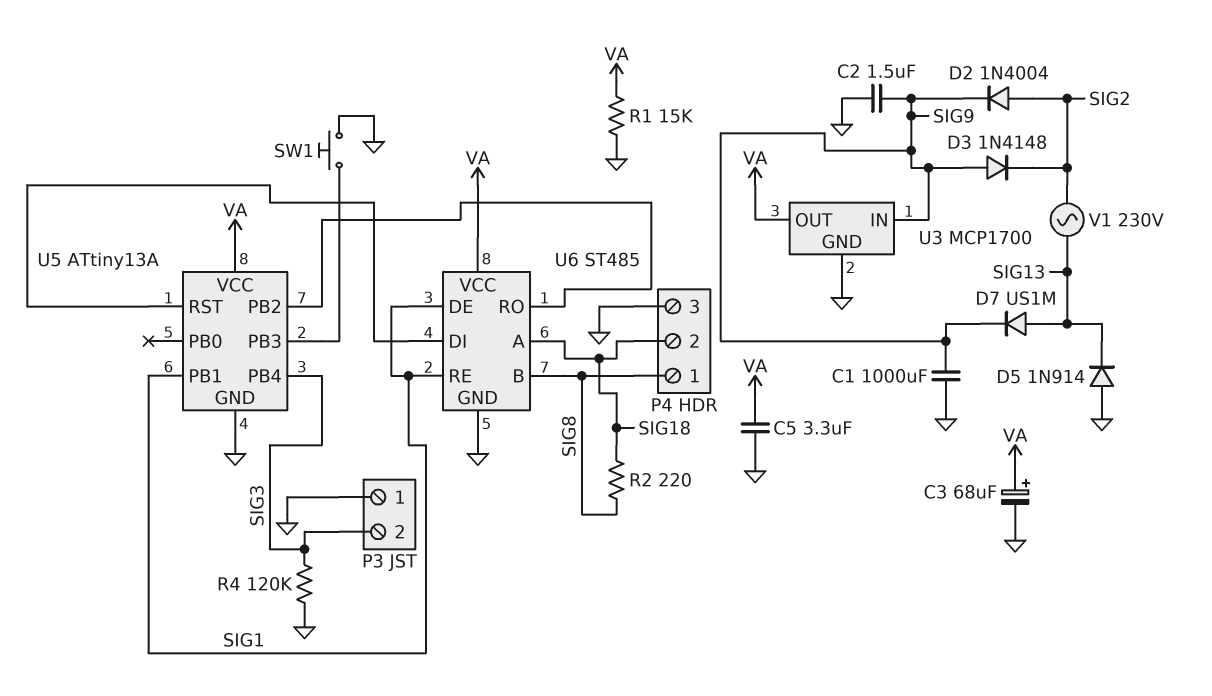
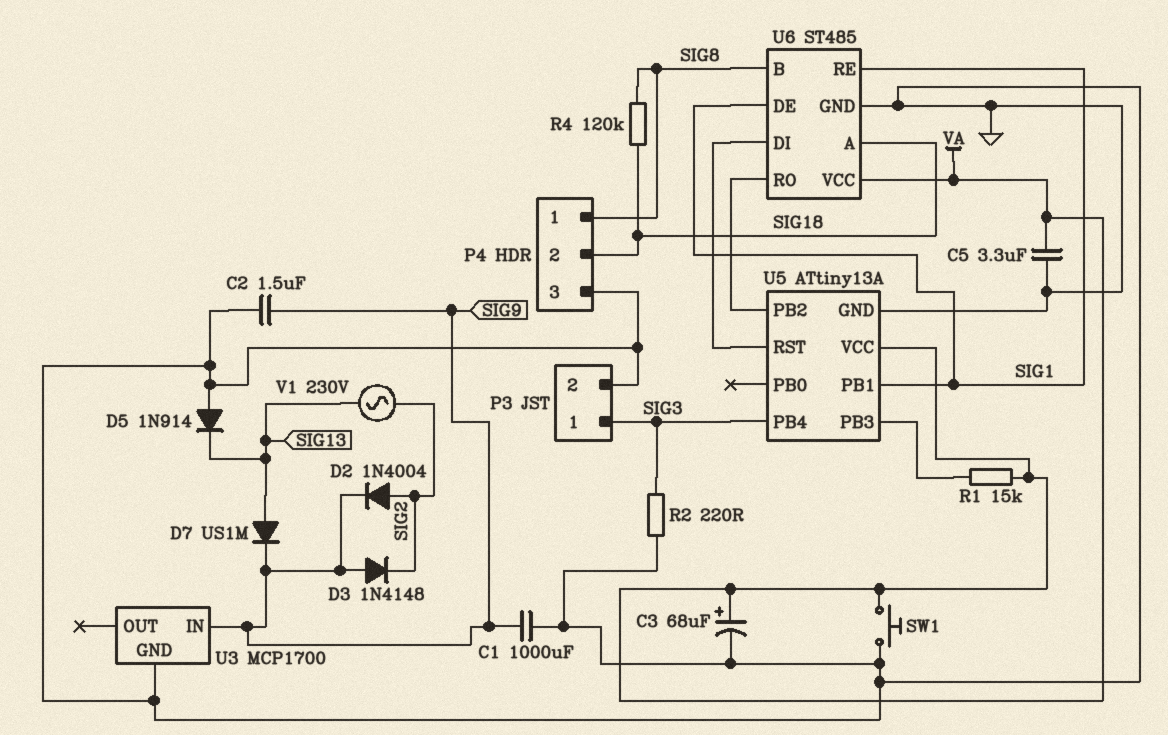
P3 pin 1: GND -> SIG3
P3 pin 2: SIG3 -> GND
R1: 15k (GND, VA) -> 15k (U5/PB3, VA)
R2: 220 (SIG8, SIG18) -> 220 (GND, SIG3)
R4: 120k (GND, SIG3) -> 120k (SIG8, SIG18)
SW1: button (GND, U5/PB3) -> button (GND, VA)
U3 pin OUT: VA -> none

